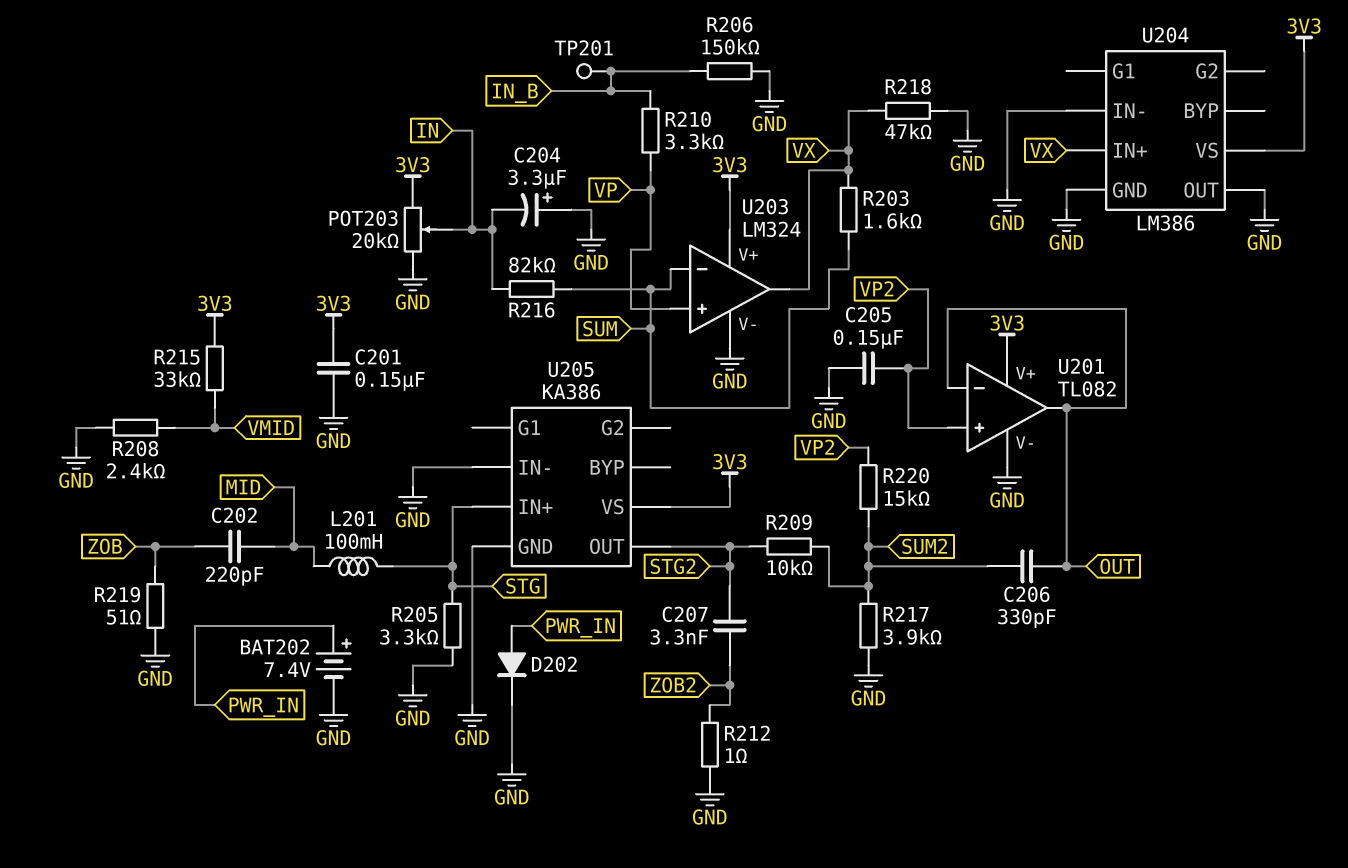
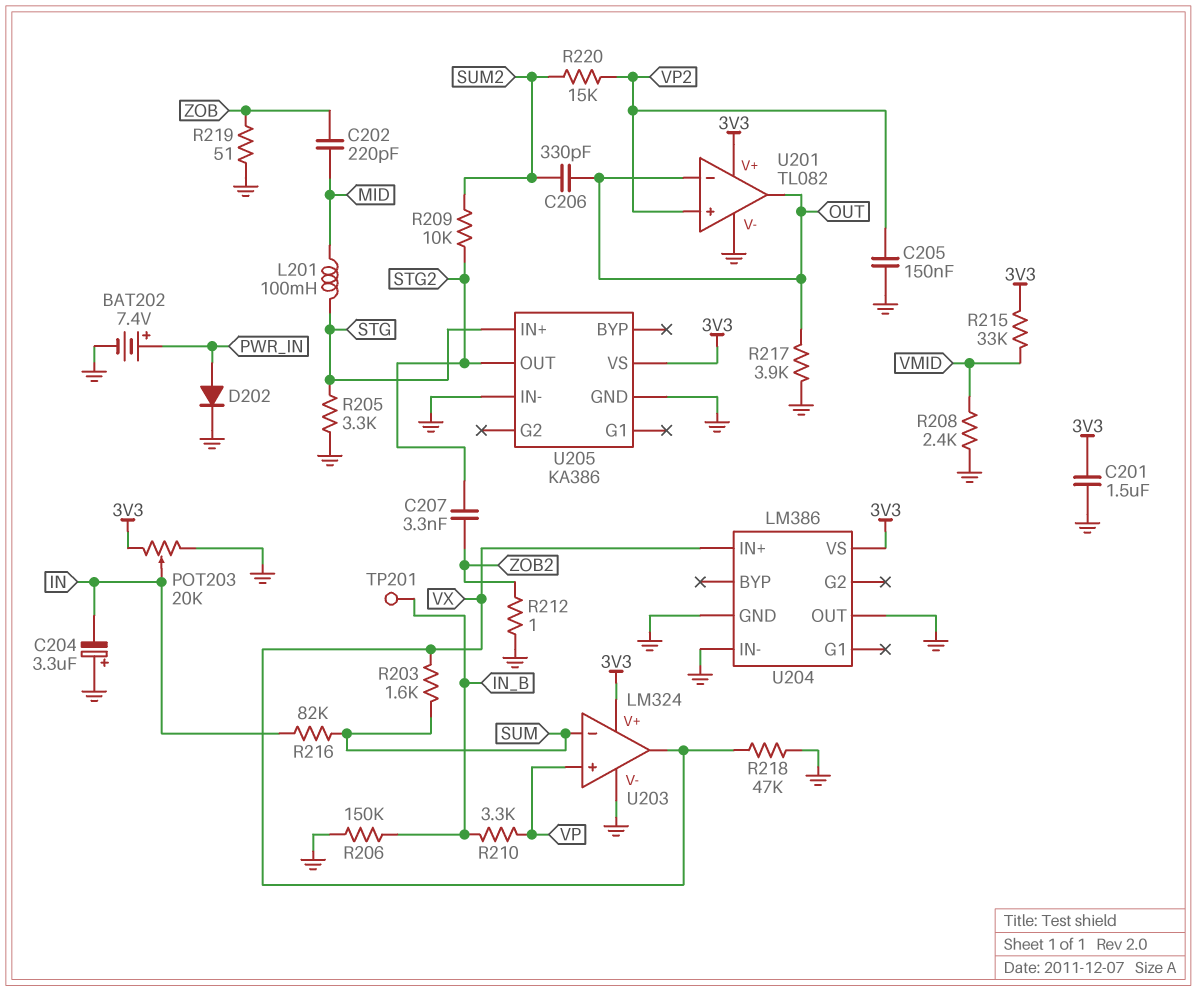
C201: 150nF (3V3, GND) -> 1.5uF (3V3, GND)
R217: 3.9k (GND, SUM2) -> 3.9k (GND, OUT)

